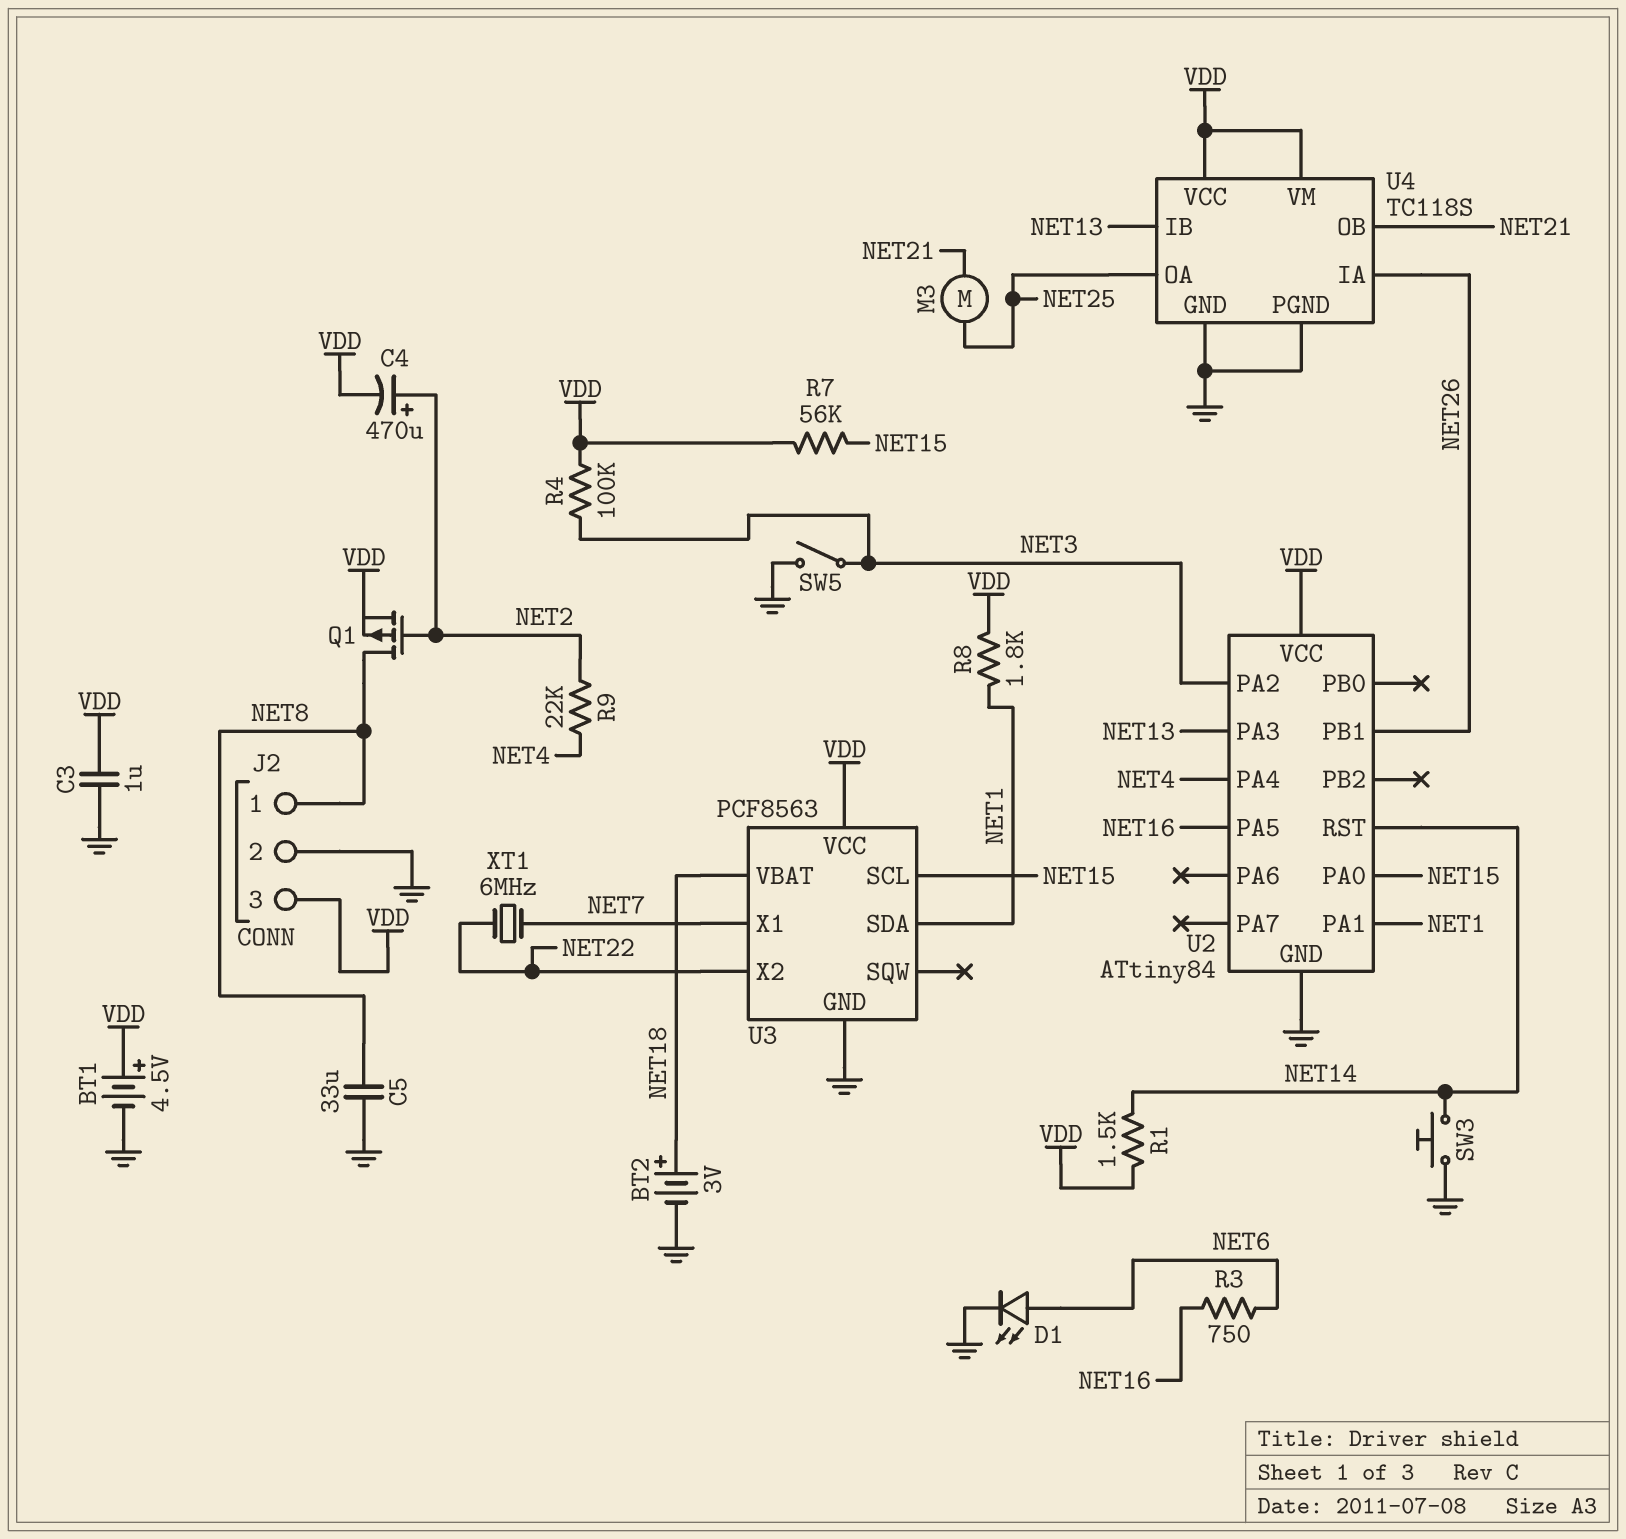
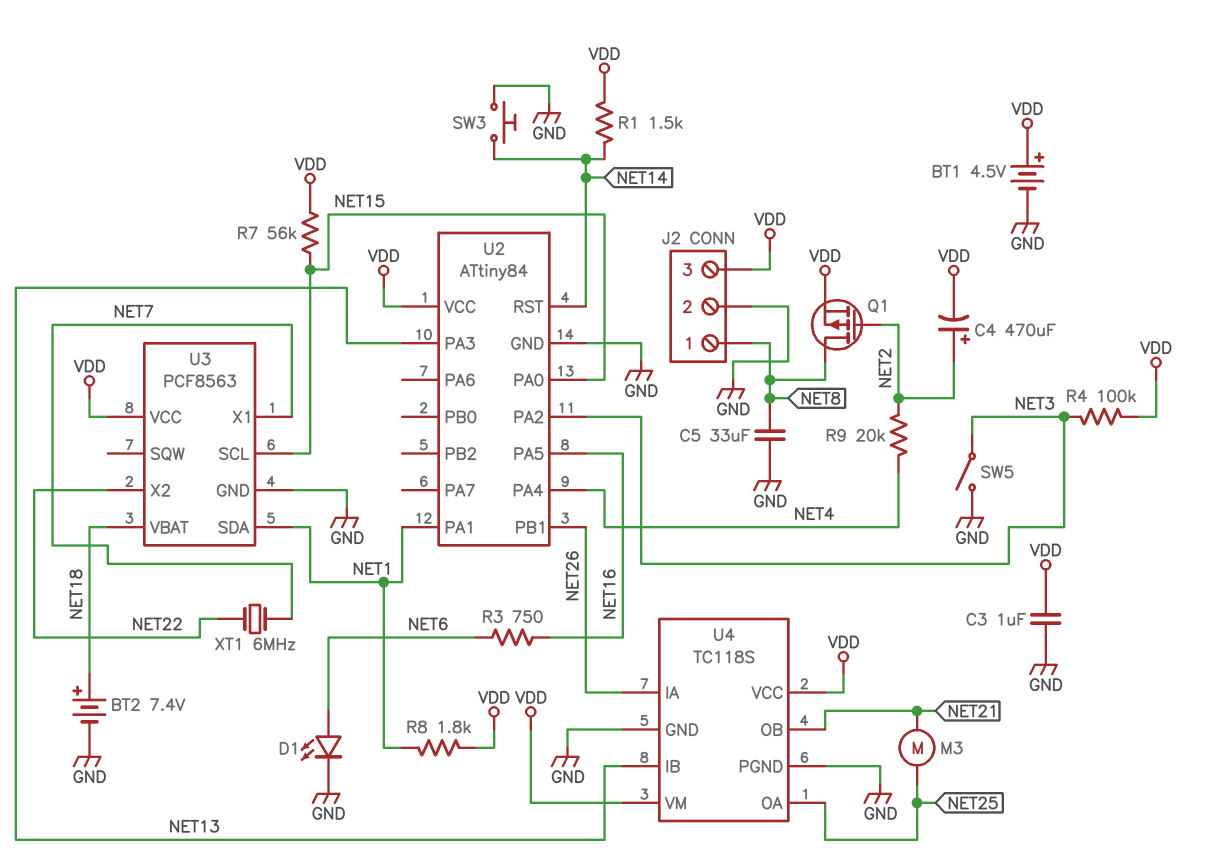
BT2: 3V (plus NET18, minus GND) -> 7.4V (plus NET18, minus GND)
R9: 22k (NET2, NET4) -> 20k (NET2, NET4)

